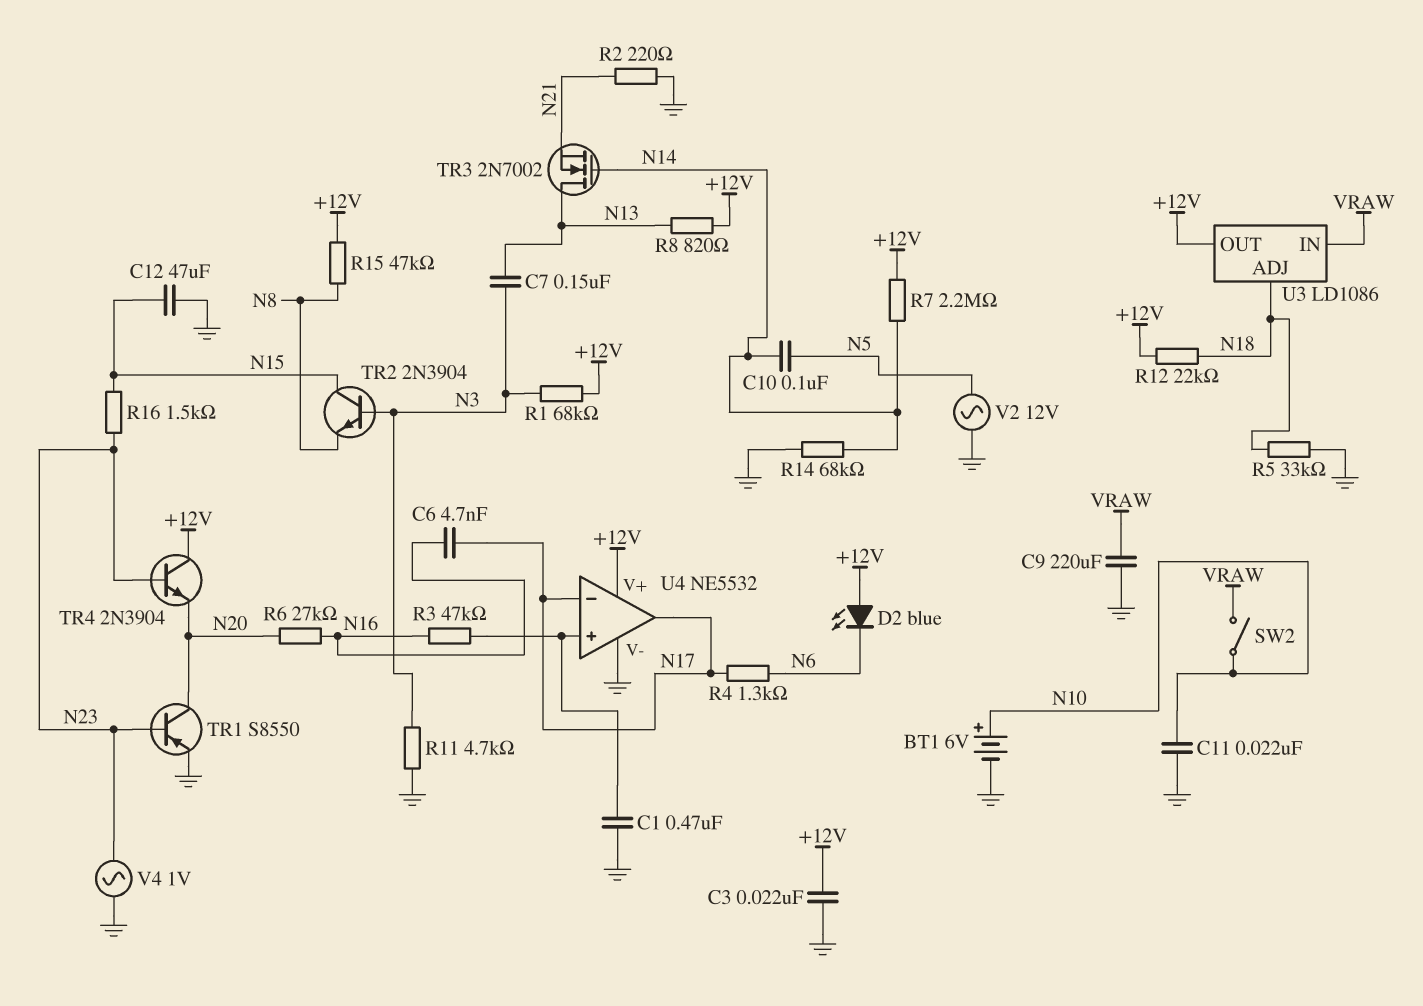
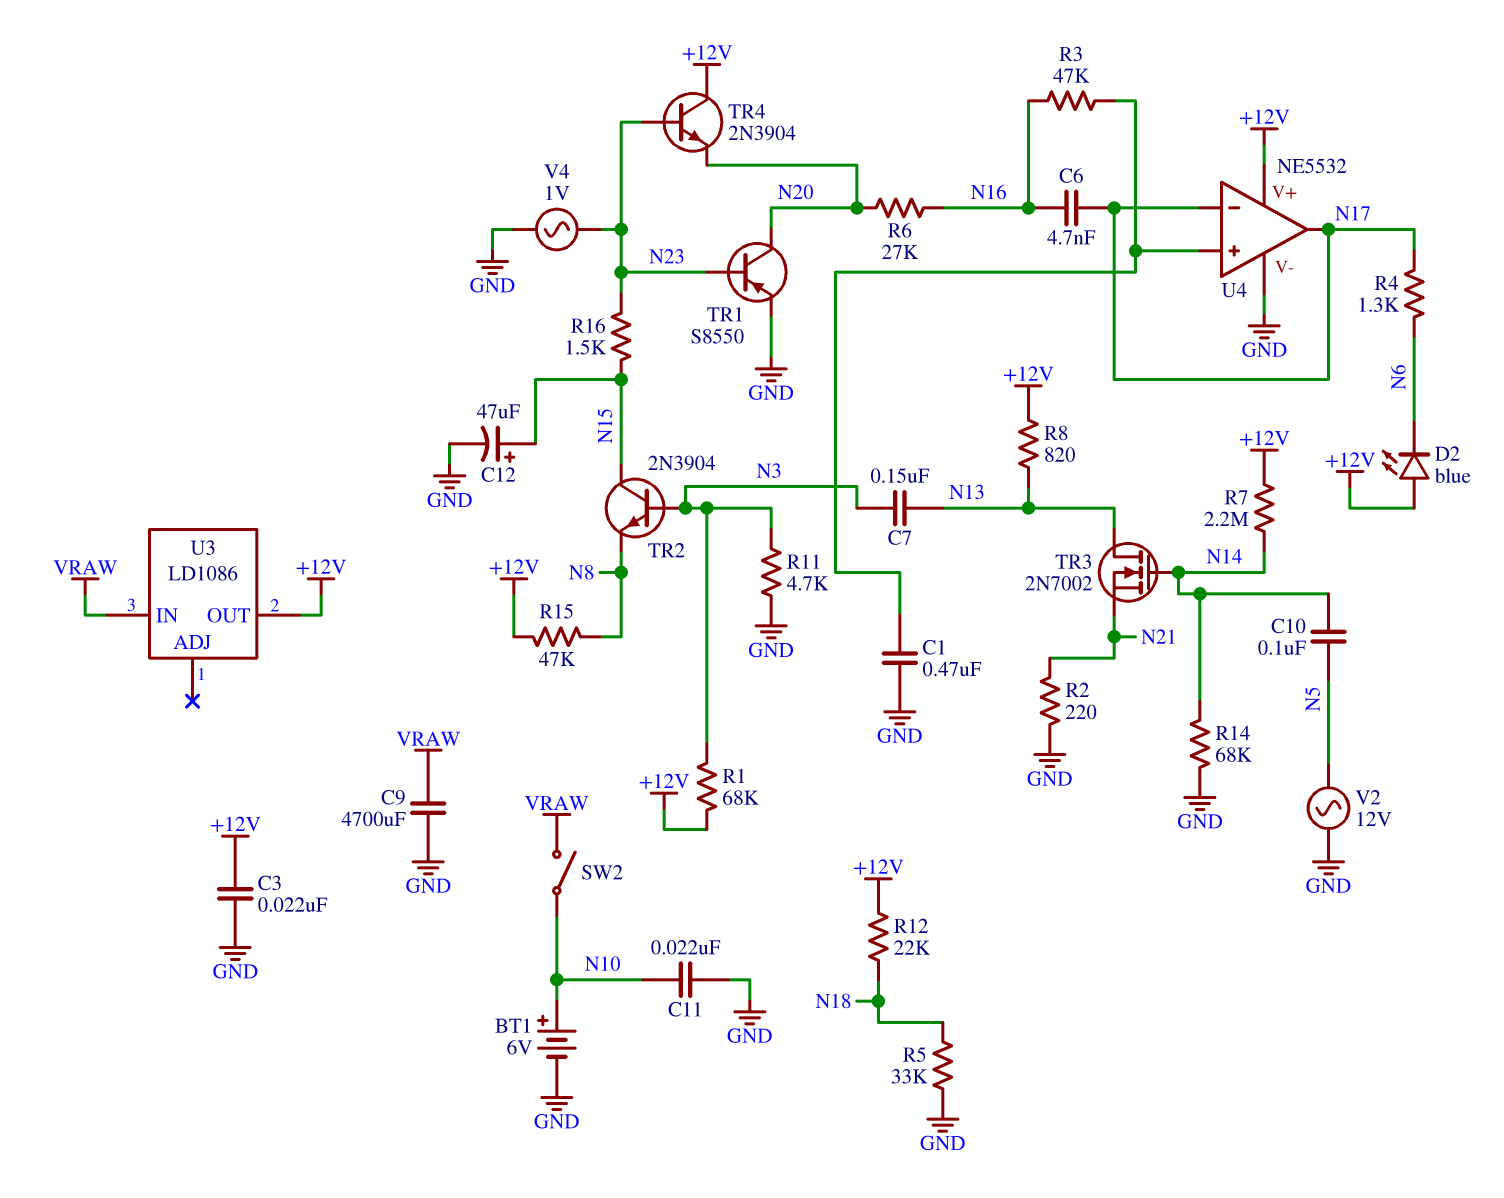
C9: 220uF (GND, VRAW) -> 4700uF (GND, VRAW)
C12: 47uF (GND, N15) -> 47uF (plus N15, minus GND)
U3 pin ADJ: N18 -> none

